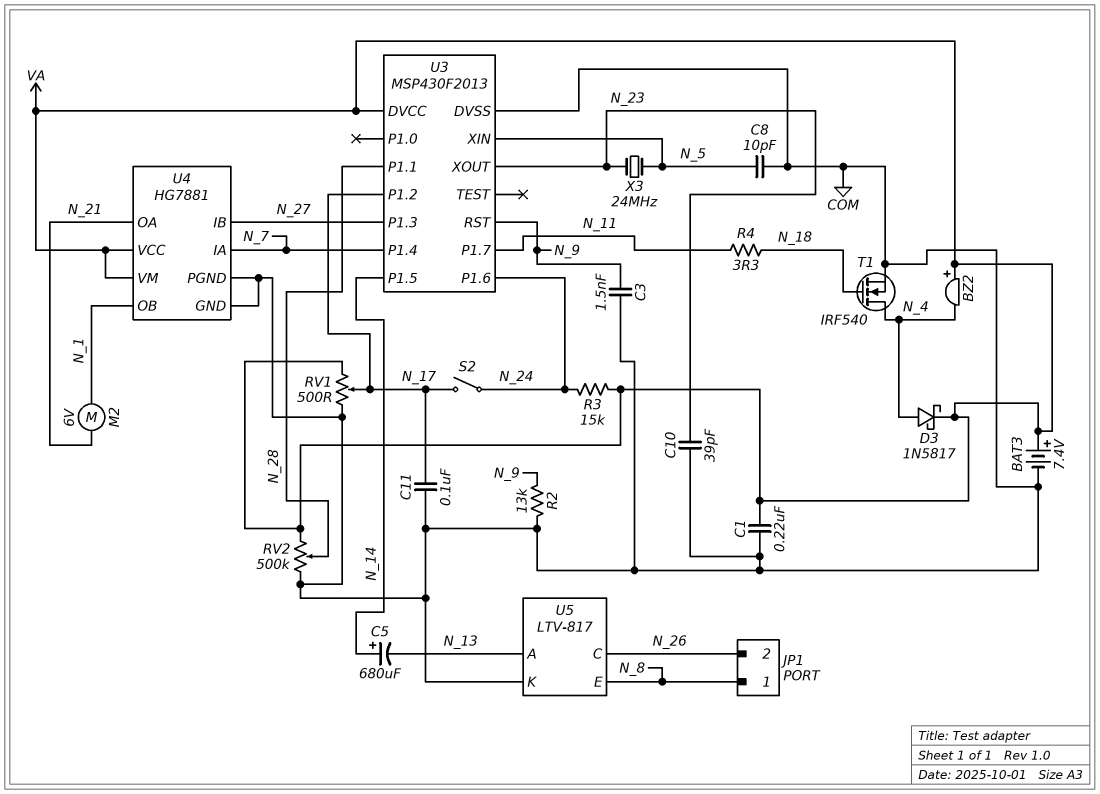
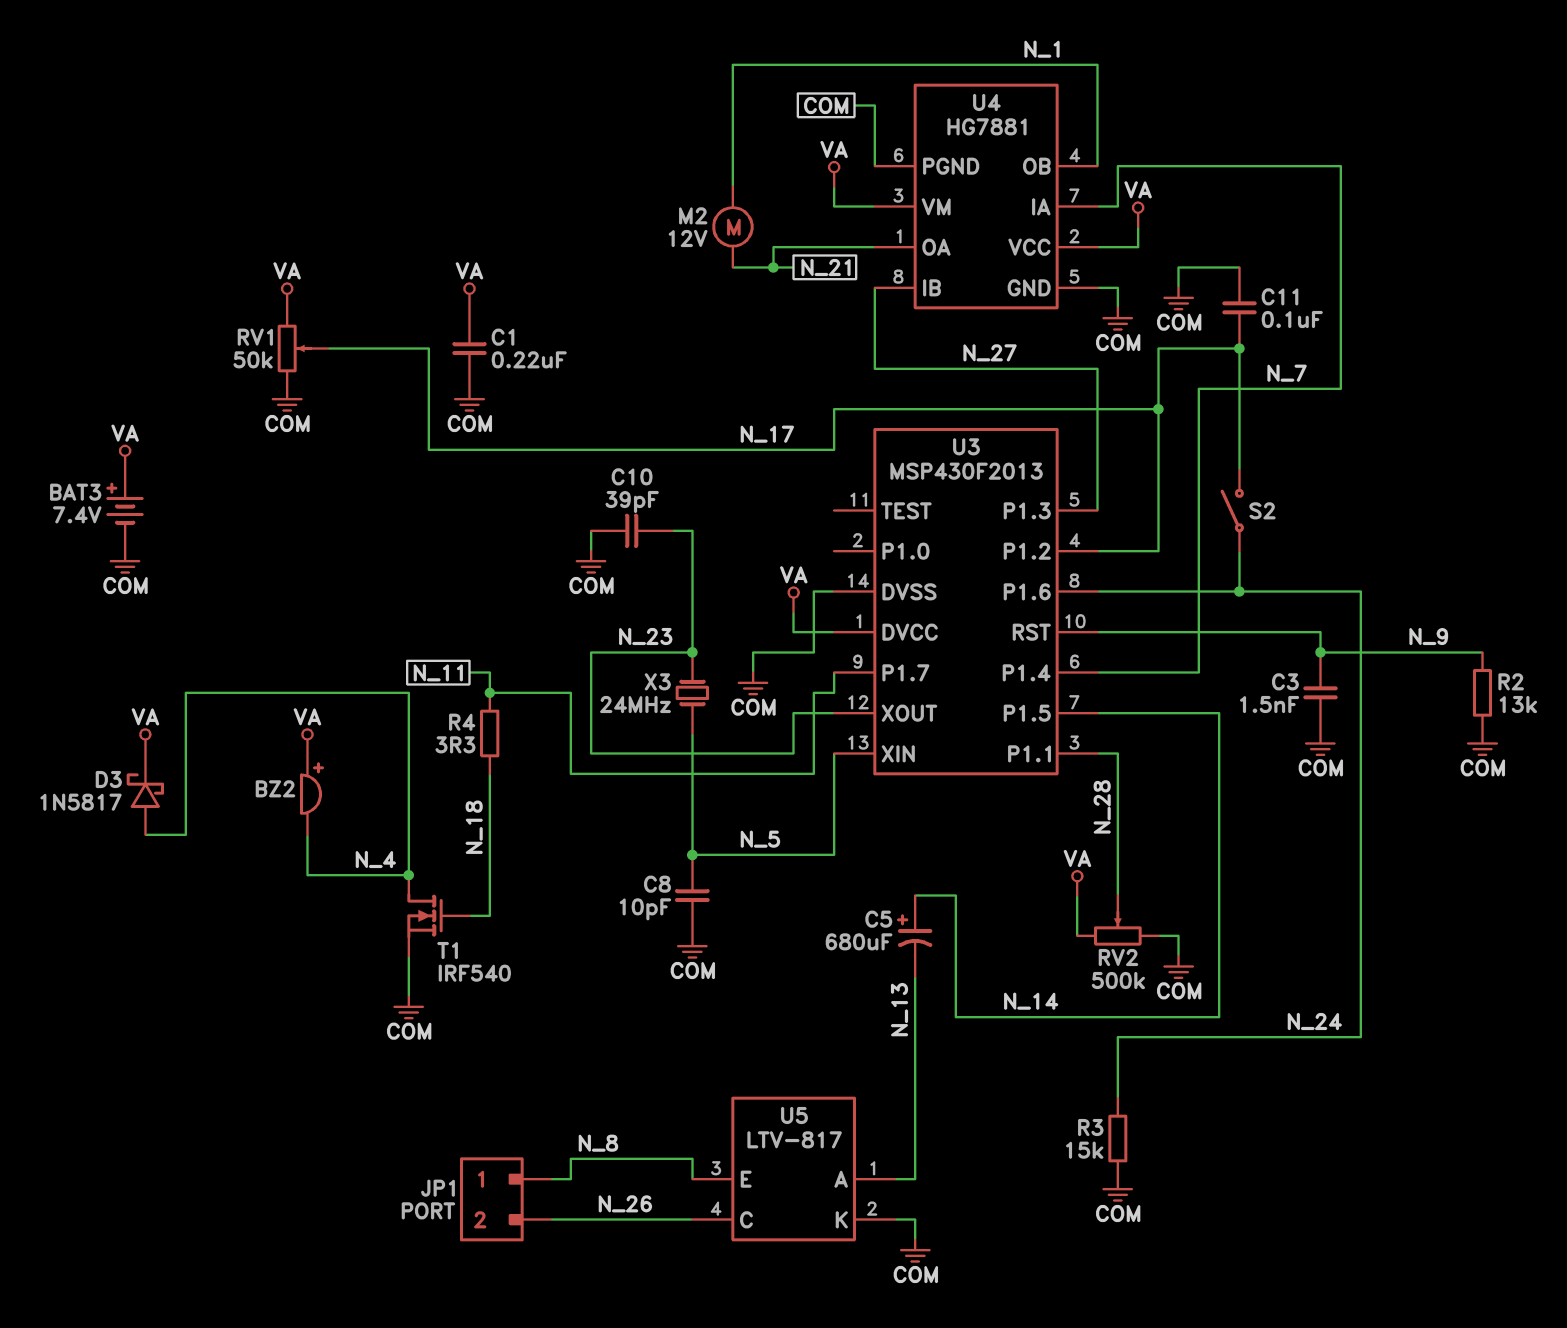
M2: motor 6V (N_1, N_21) -> motor 12V (N_1, N_21)
R3: 15k (N_24, VA) -> 15k (COM, N_24)
RV1: 500 (COM, VA, wiper N_17) -> 50k (COM, VA, wiper N_17)

